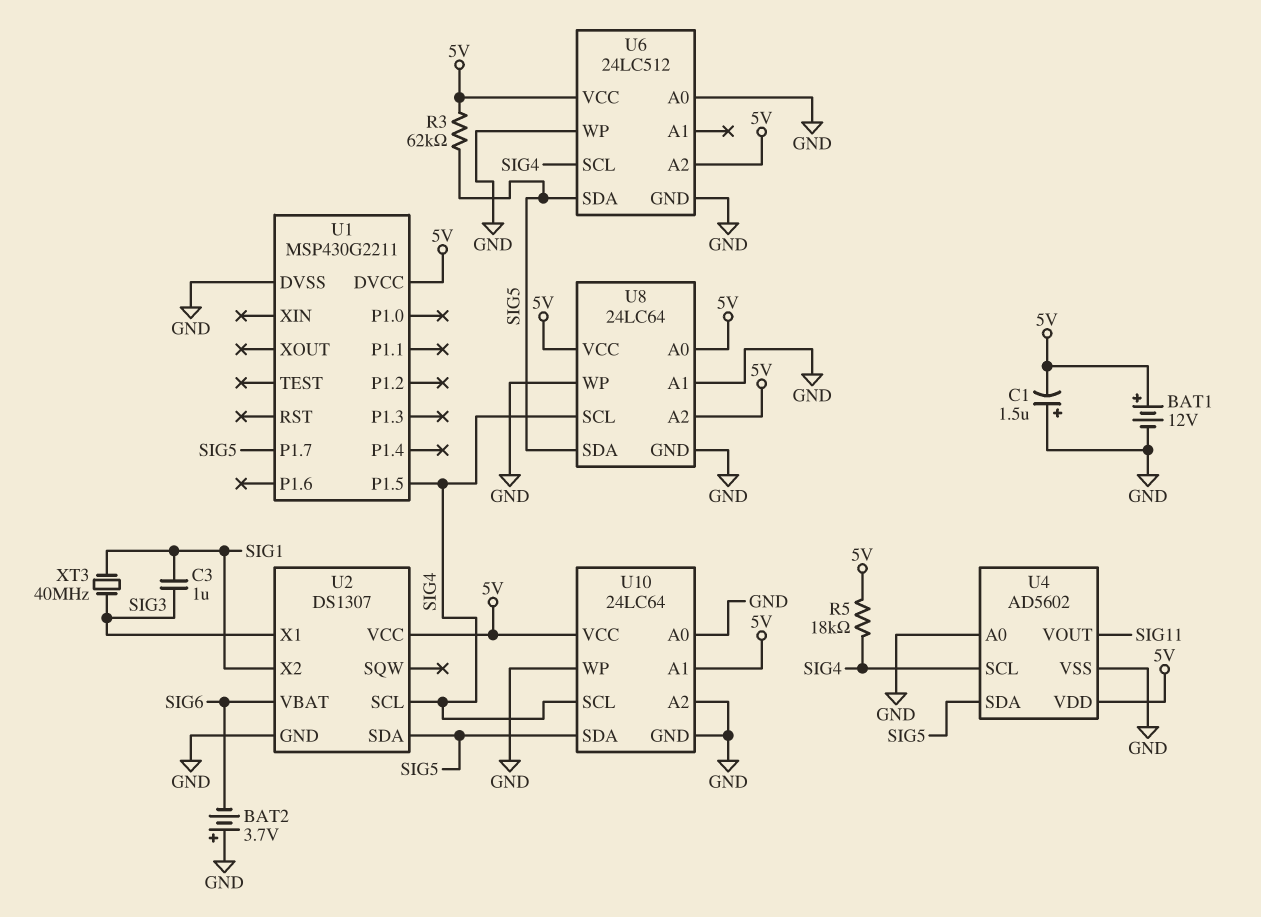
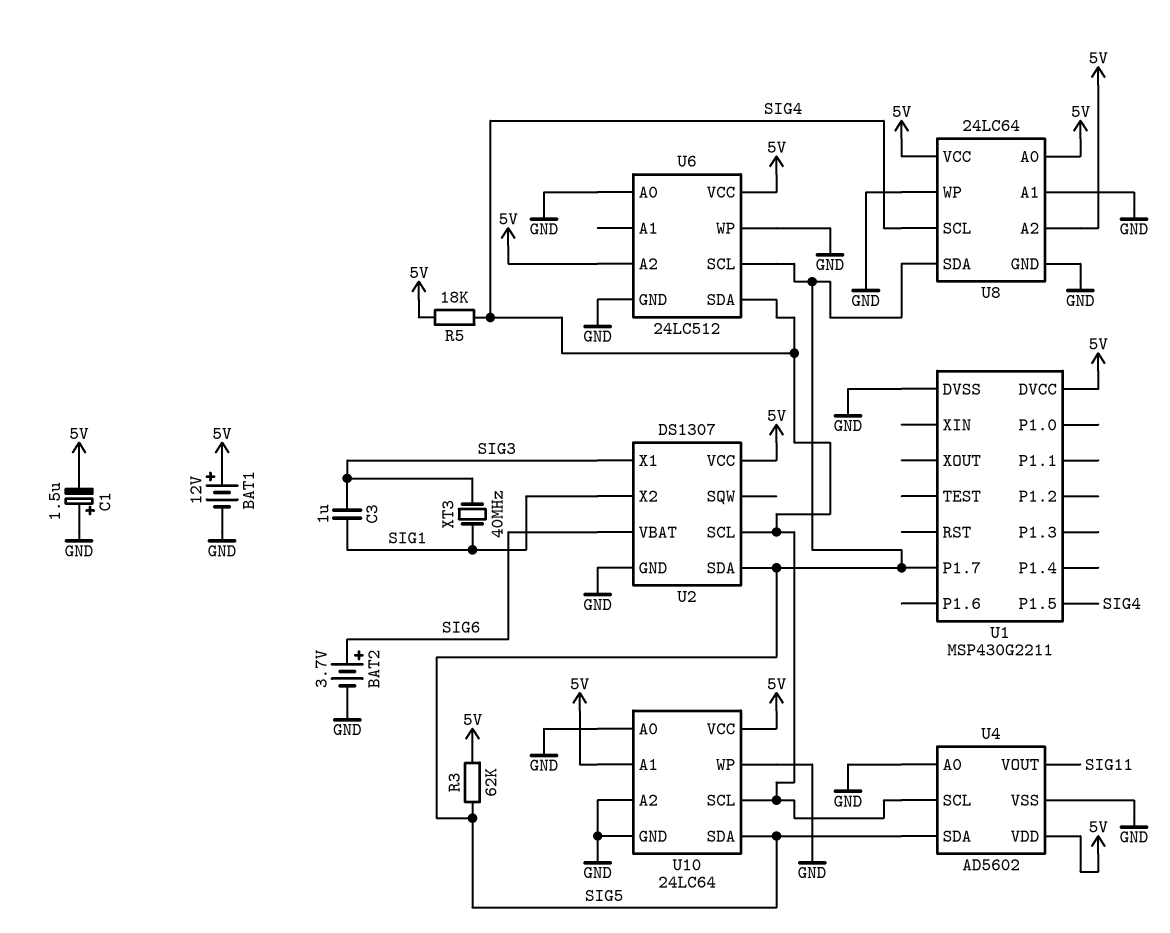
BAT2: 3.7V (plus GND, minus SIG6) -> 3.7V (plus SIG6, minus GND)
U6 pin SCL: SIG4 -> SIG5
U6 pin SDA: SIG5 -> SIG4

